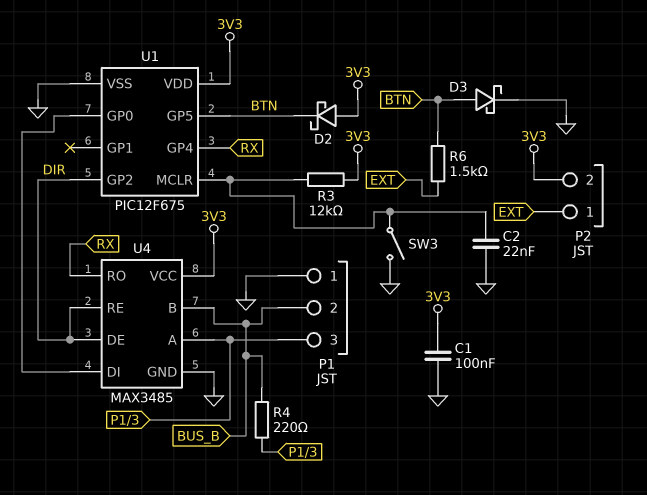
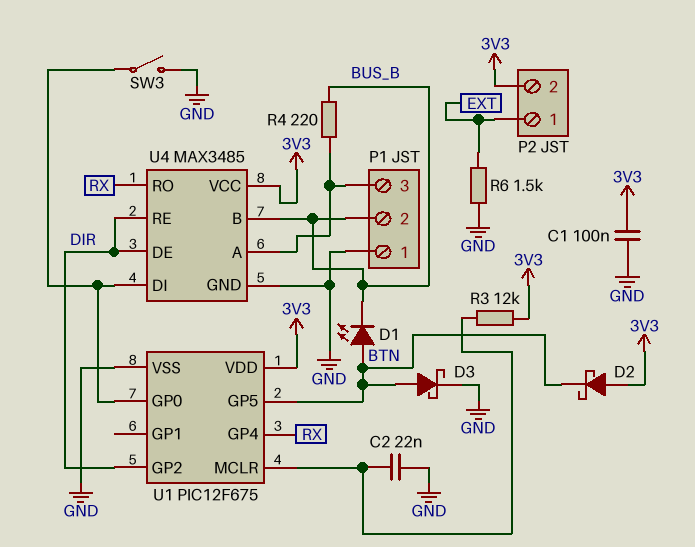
D1: none -> LED (A BTN, K BUS_B)
R6: 1.5k (BTN, EXT) -> 1.5k (EXT, GND)
SW3: switch (GND, U1/MCLR) -> switch (GND, U1/GP0)

